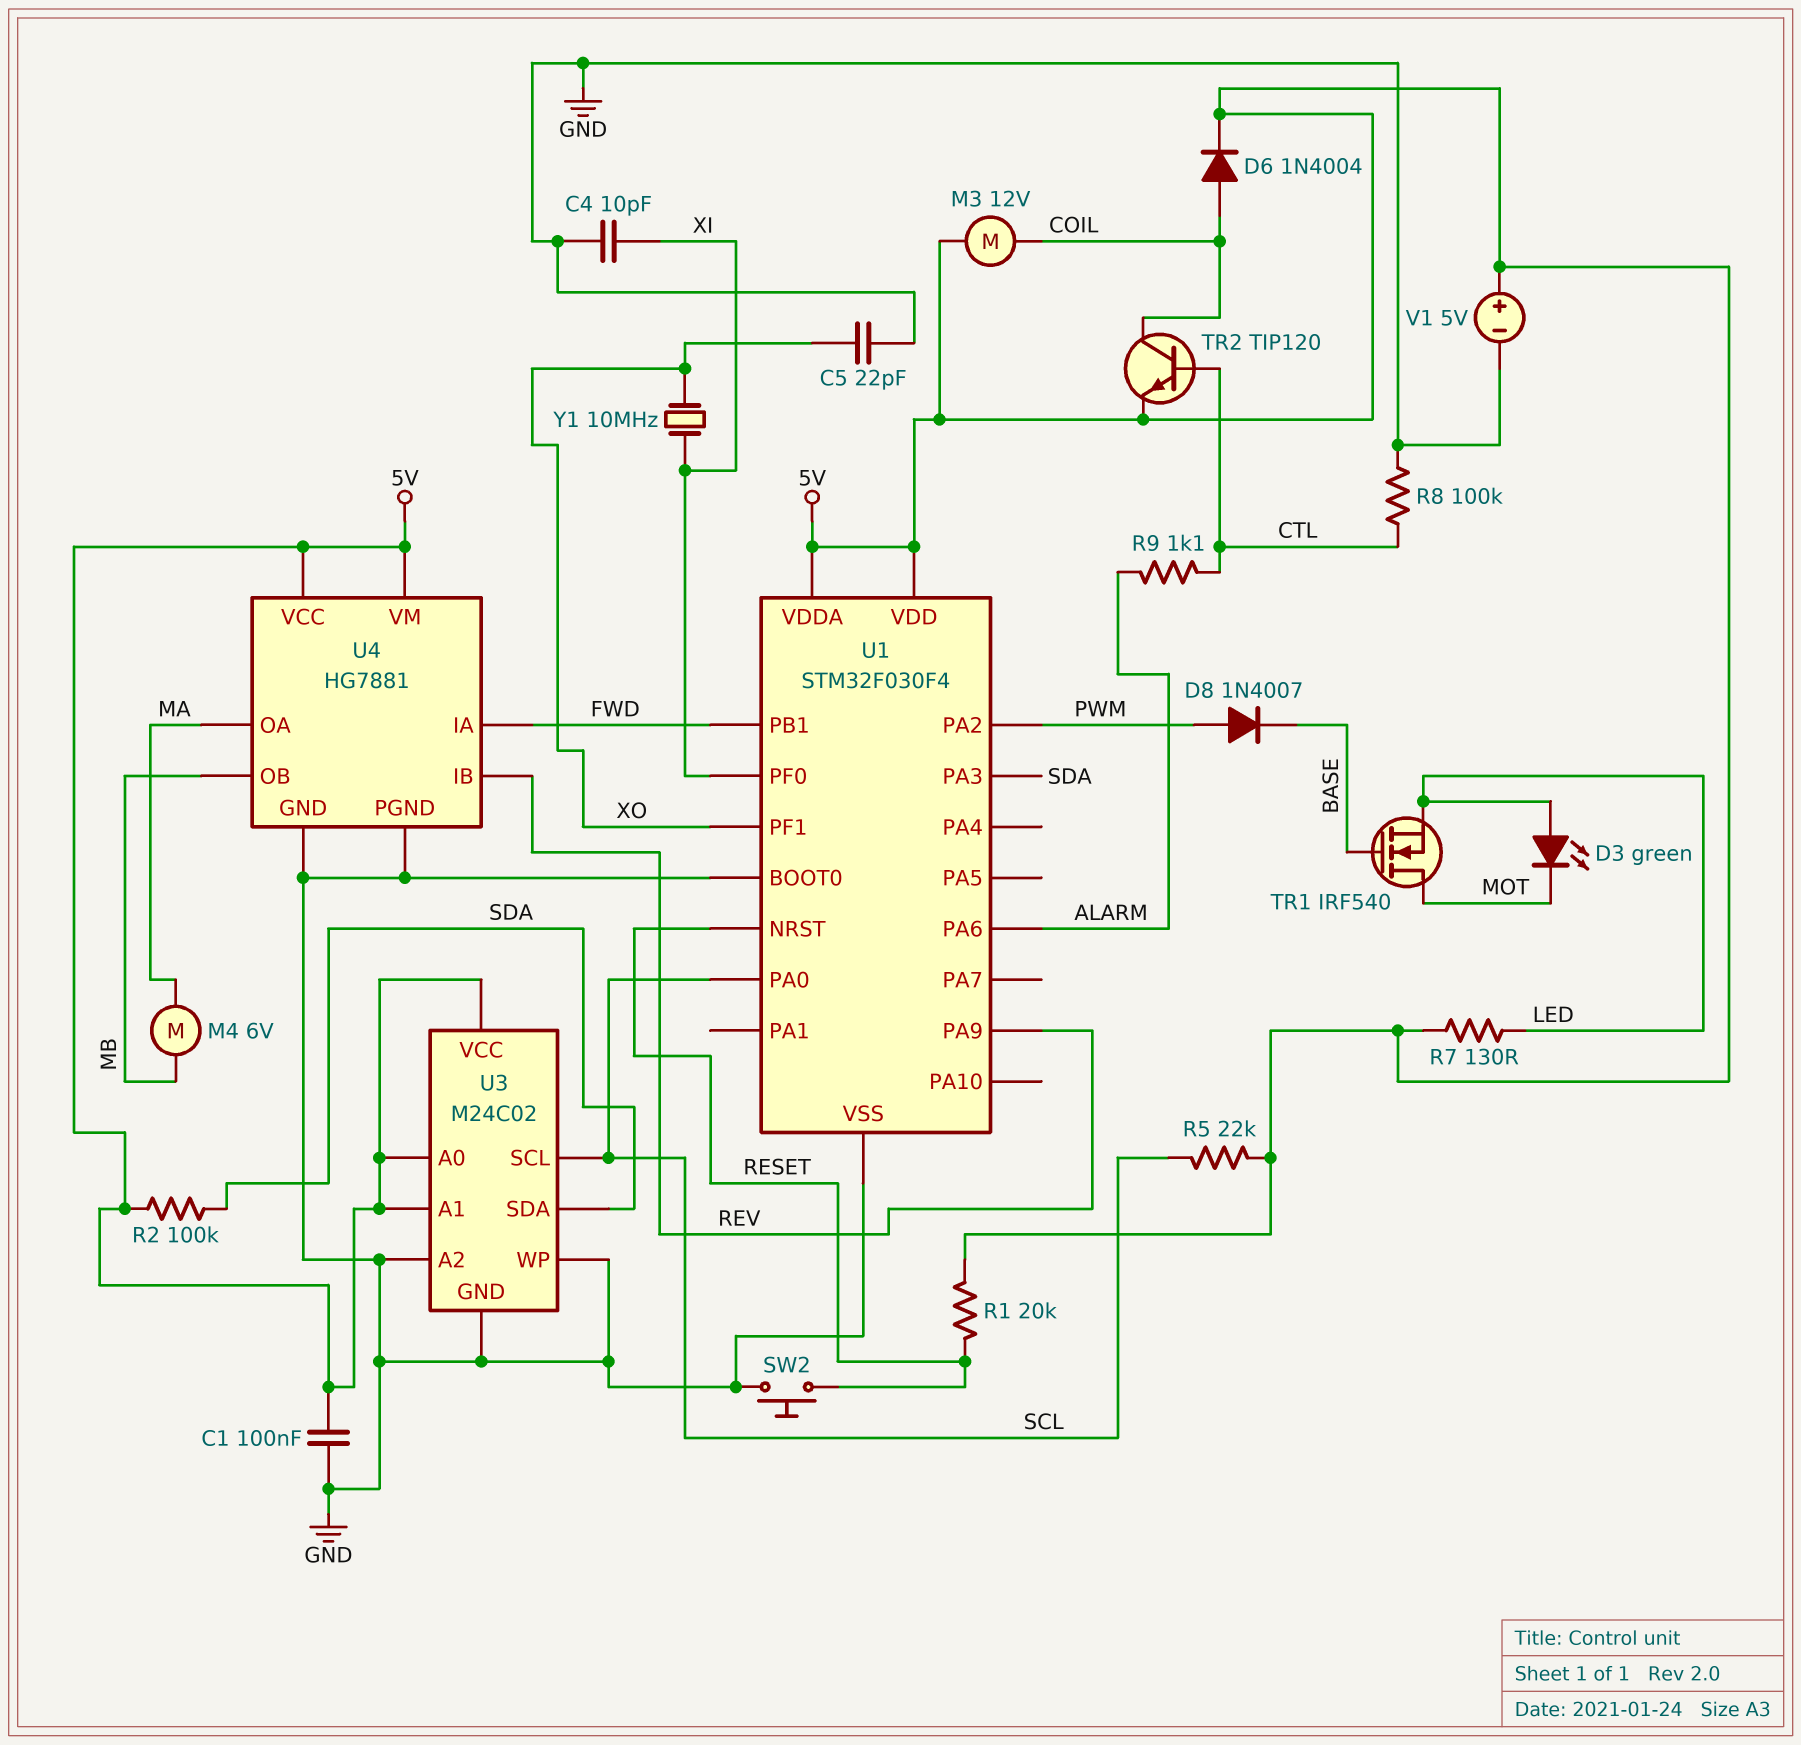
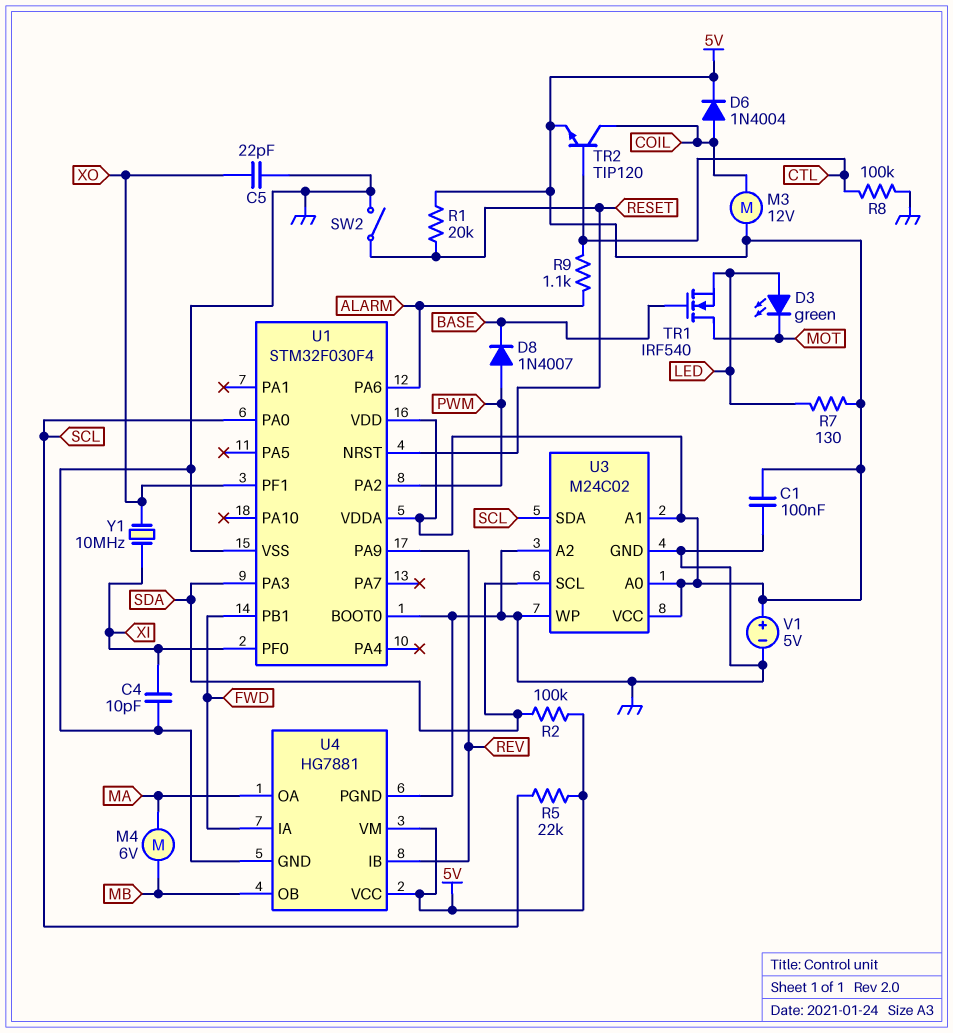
SW2: button (GND, RESET) -> switch (GND, RESET)
U3 pin SCL: SCL -> SDA
U3 pin SDA: SDA -> SCL

